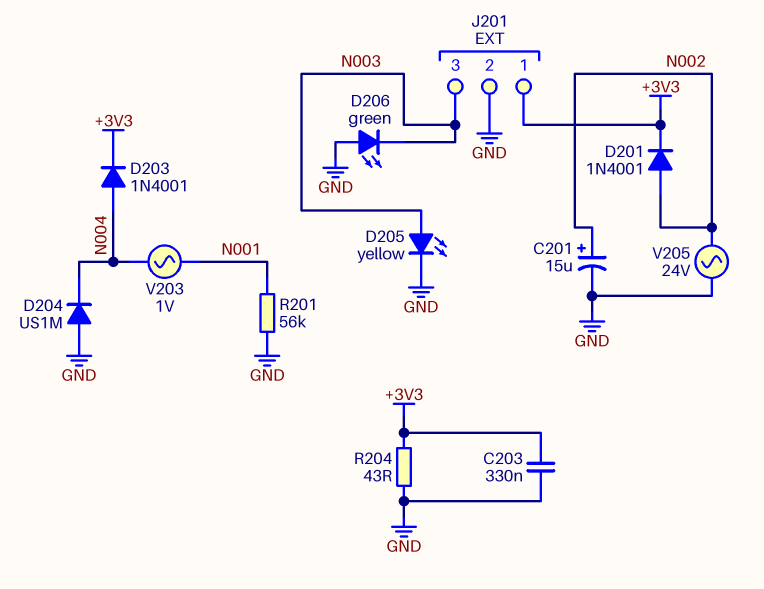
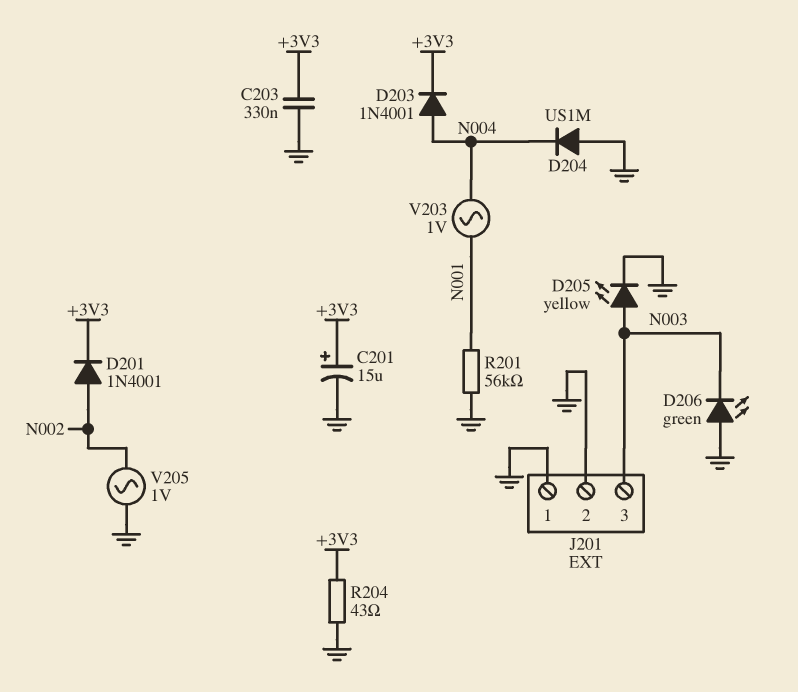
C201: 15uF (plus N002, minus GND) -> 15uF (plus +3V3, minus GND)
J201 pin 1: +3V3 -> GND
V205: AC 24V (GND, N002) -> AC 1V (GND, N002)

